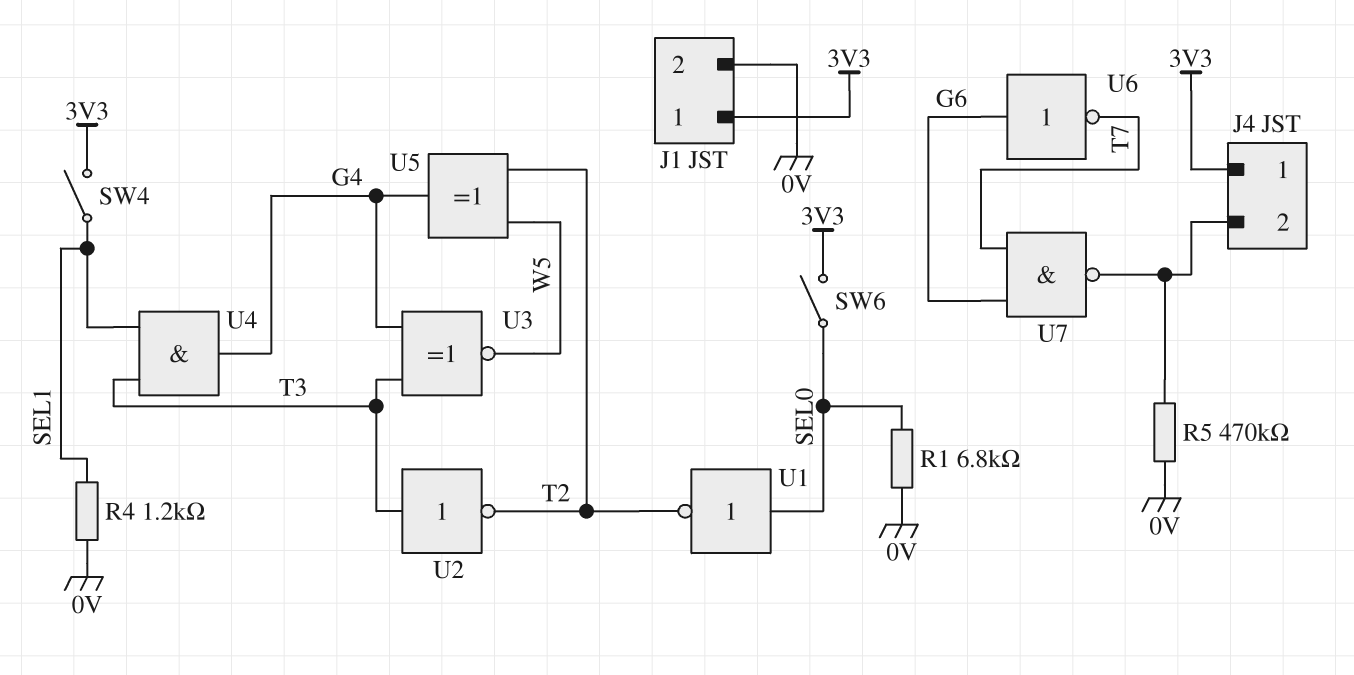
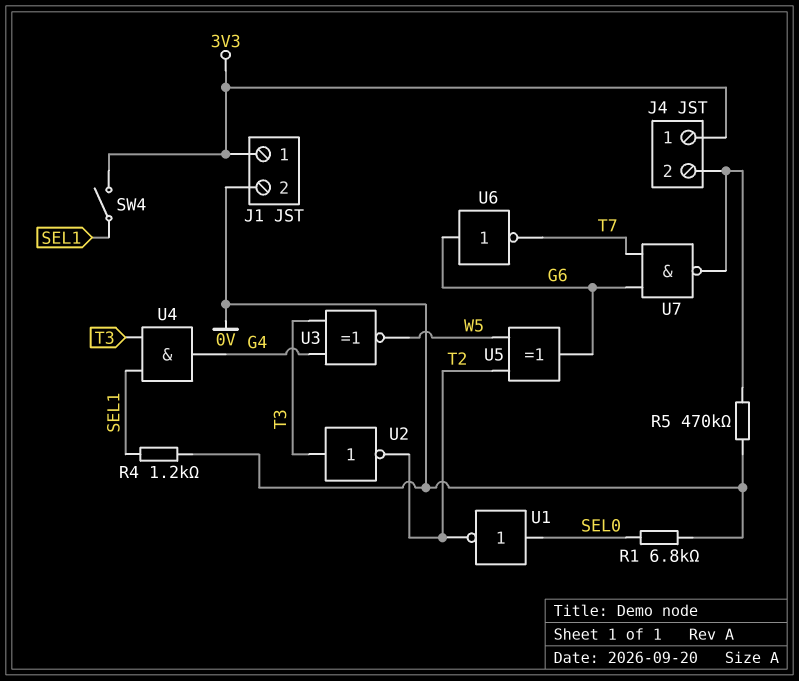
SW6: switch (3V3, SEL0) -> none
U5: XOR (in T2, in W5, out G4) -> XOR (in T2, in W5, out G6)

